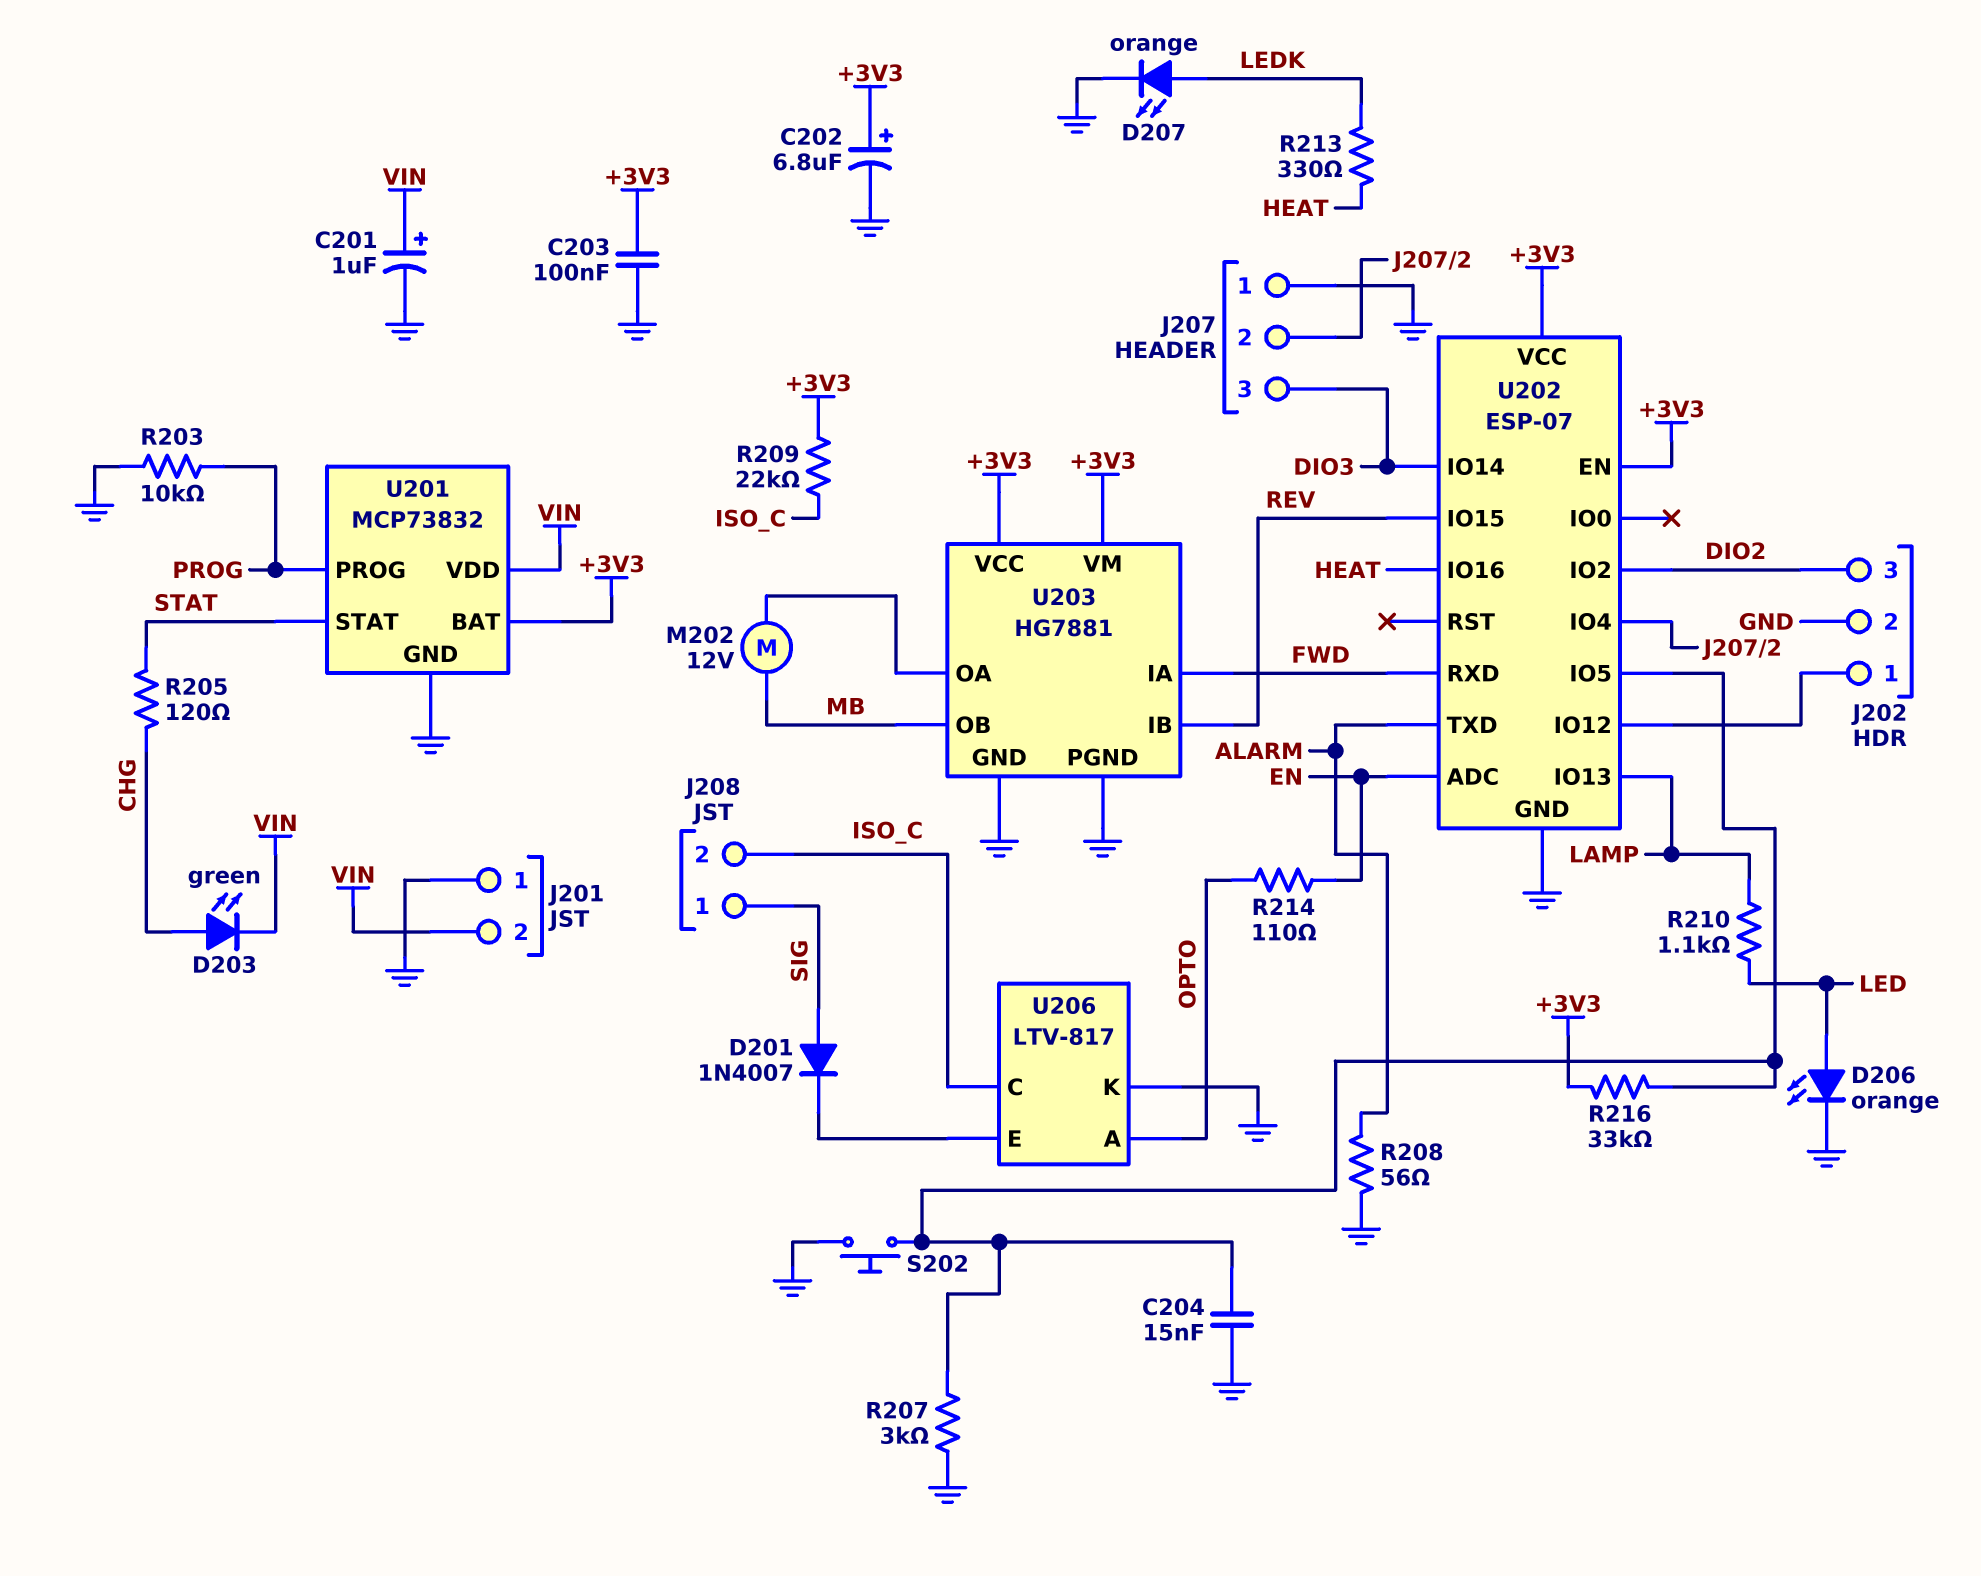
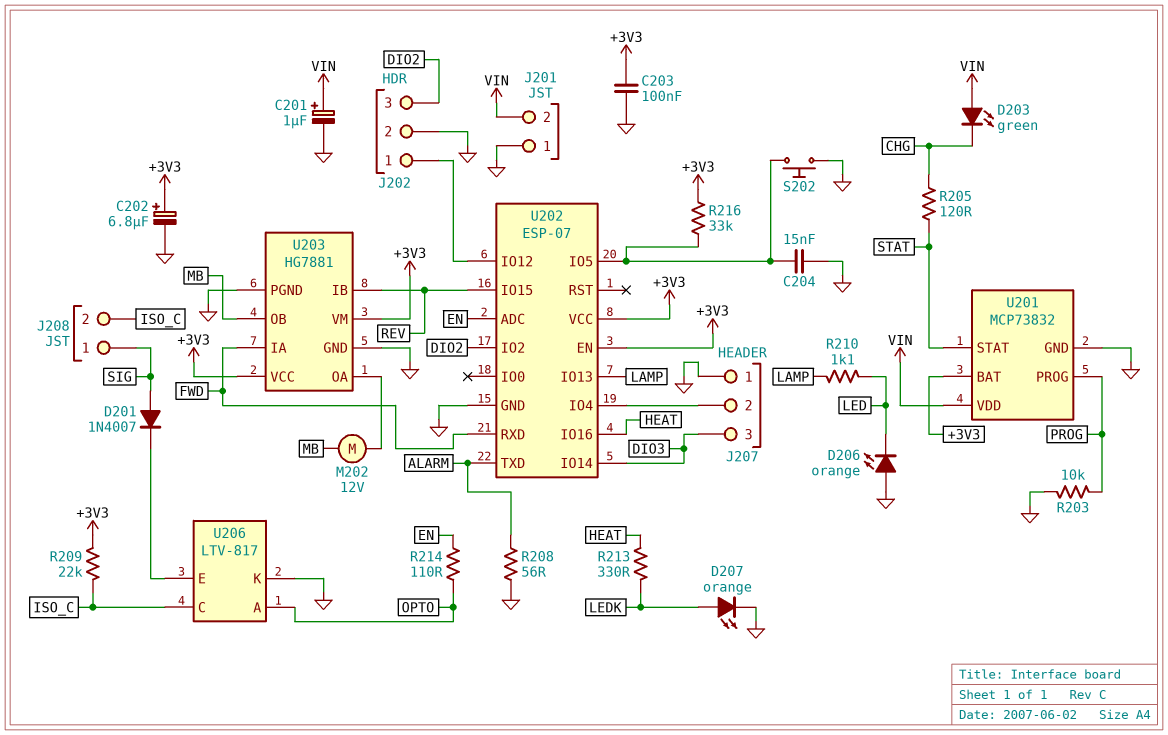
D203: LED green (A CHG, K VIN) -> LED green (A VIN, K CHG)
D206: LED orange (A LED, K GND) -> LED orange (A GND, K LED)
R207: 3k (GND, U202/IO5) -> none

